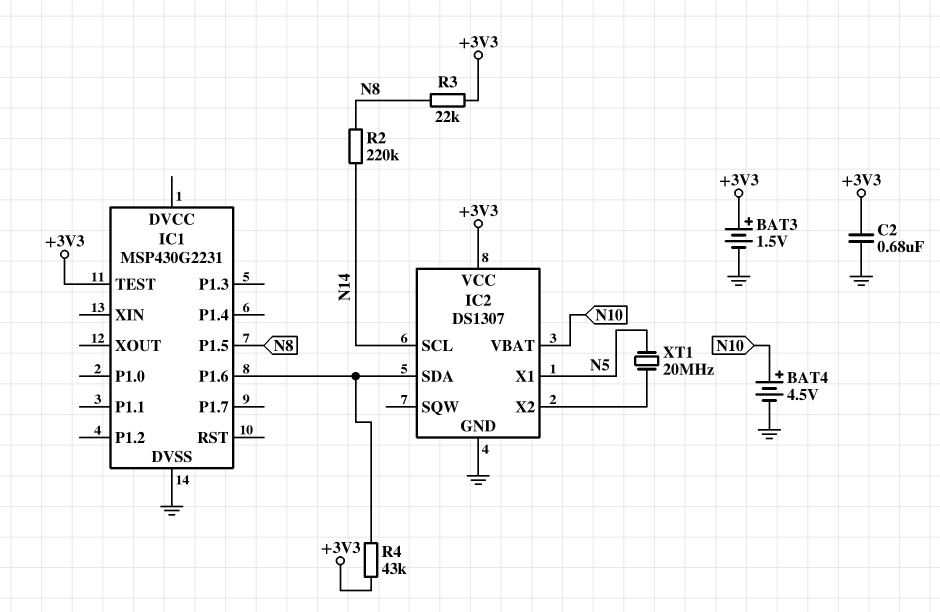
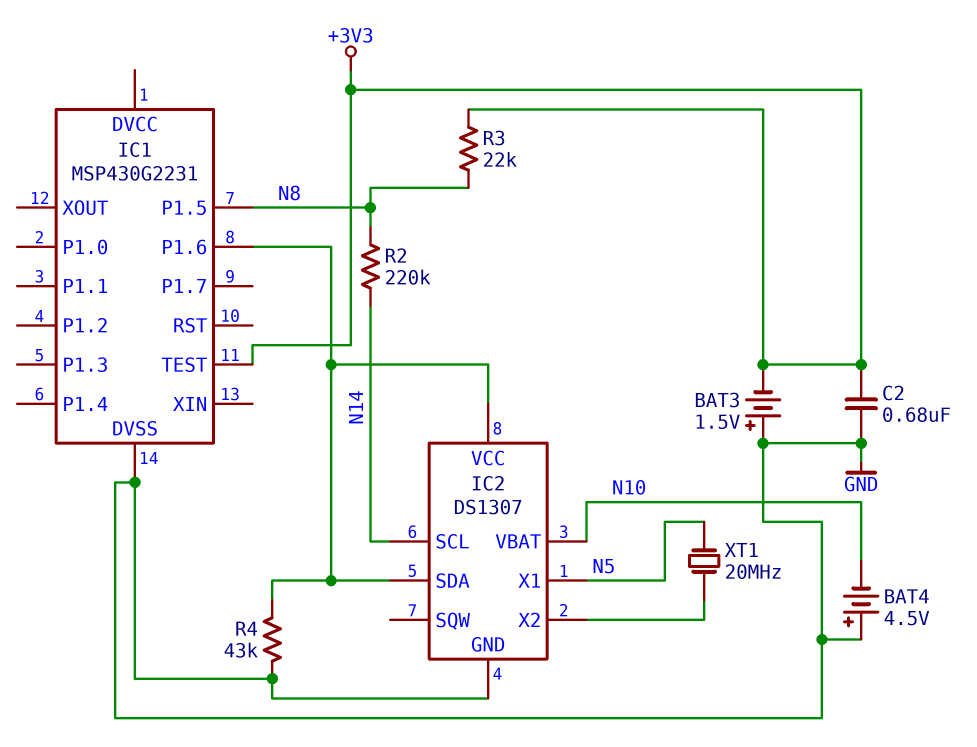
BAT3: 1.5V (plus +3V3, minus GND) -> 1.5V (plus GND, minus +3V3)
BAT4: 4.5V (plus N10, minus GND) -> 4.5V (plus GND, minus N10)
IC2 pin VCC: +3V3 -> IC1/P1.6
R4: 43k (+3V3, IC1/P1.6) -> 43k (GND, IC1/P1.6)

